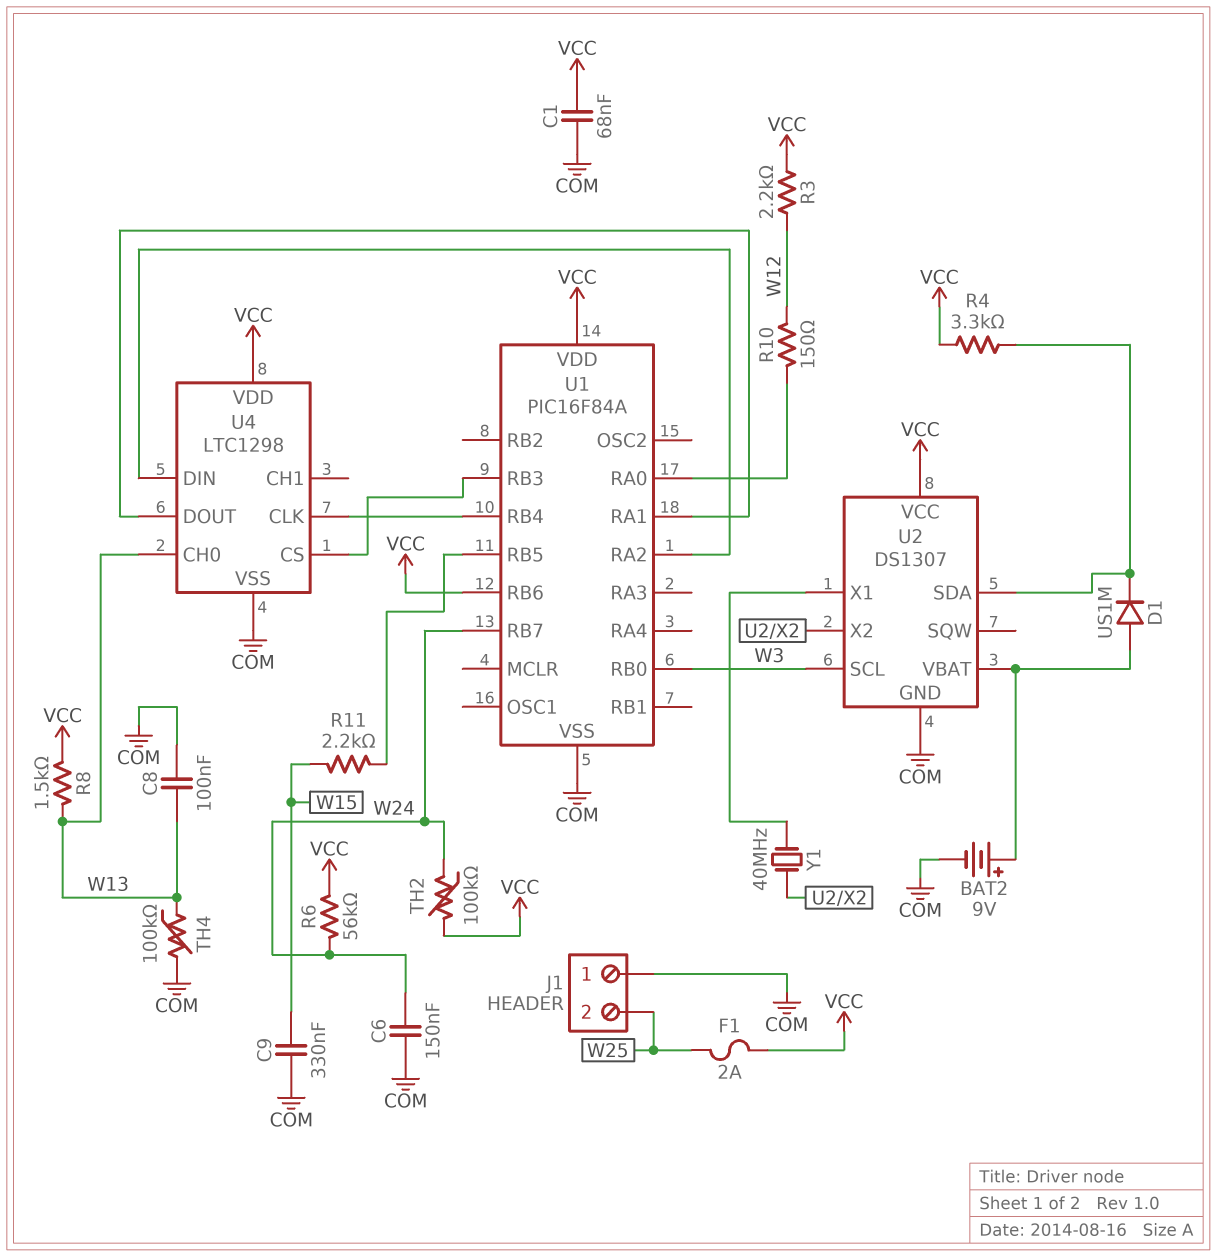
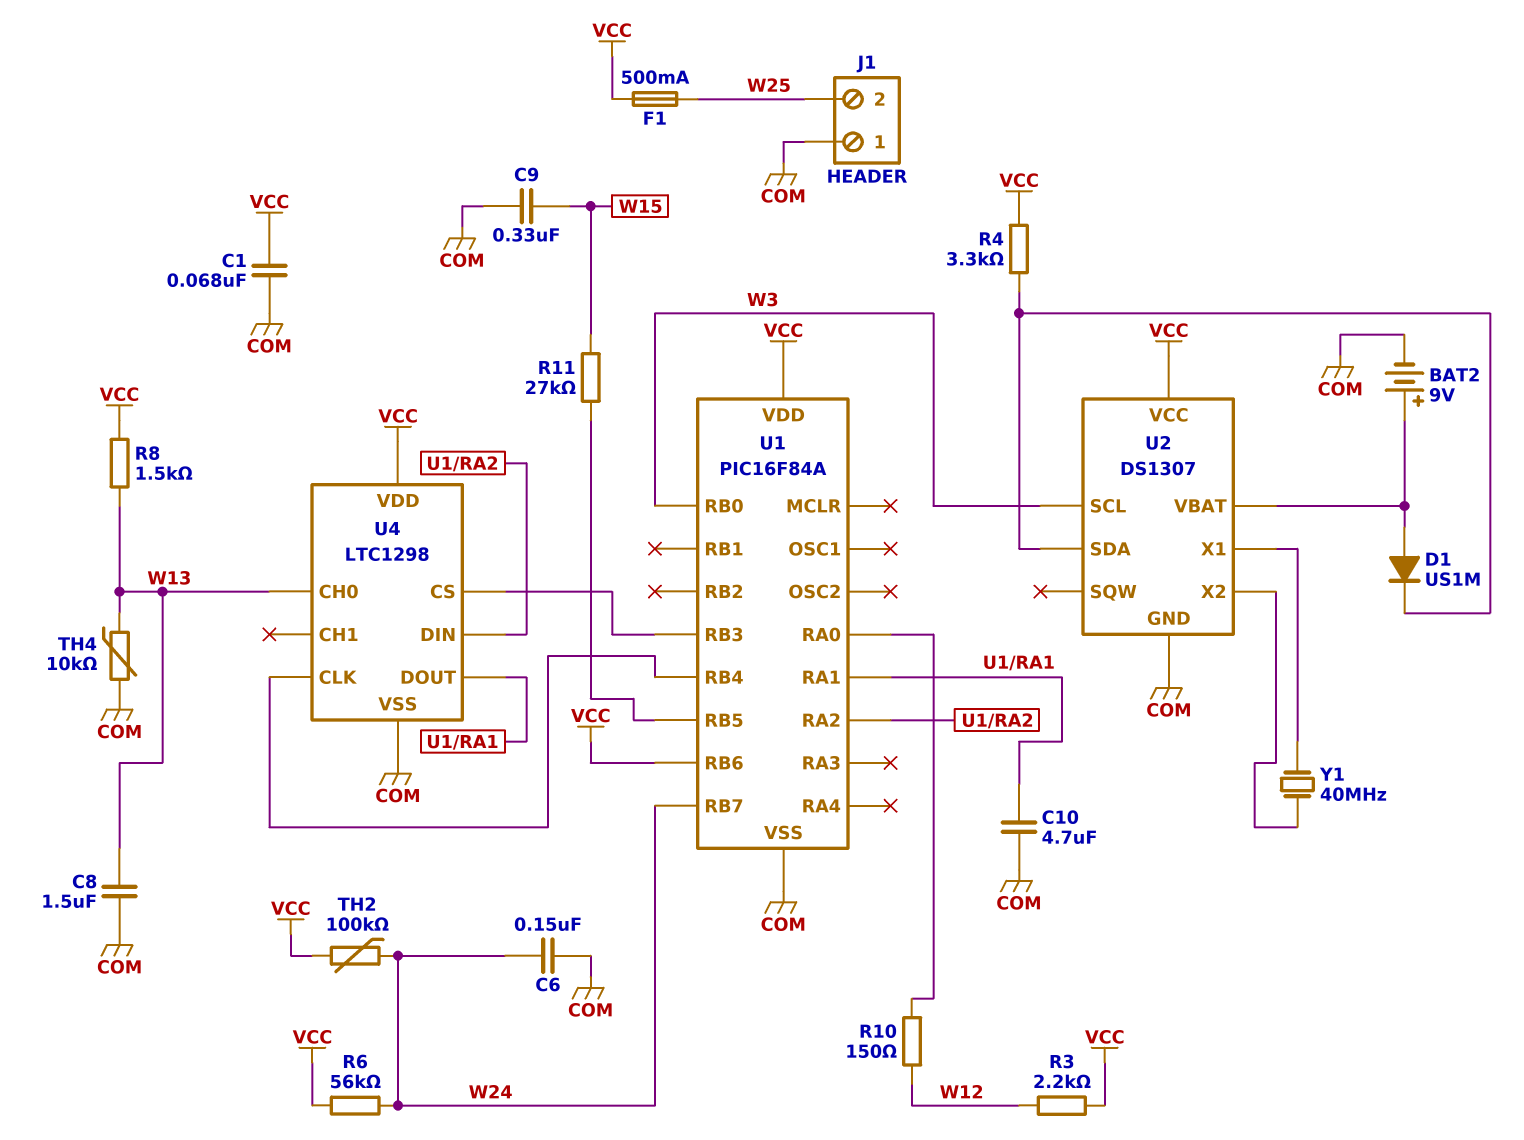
C8: 100nF (COM, W13) -> 1.5uF (COM, W13)
C10: none -> 4.7uF (COM, U1/RA1)
F1: 2A (VCC, W25) -> 500mA (VCC, W25)
R11: 2.2k (U1/RB5, W15) -> 27k (U1/RB5, W15)
TH4: 100k (COM, W13) -> 10k (COM, W13)

